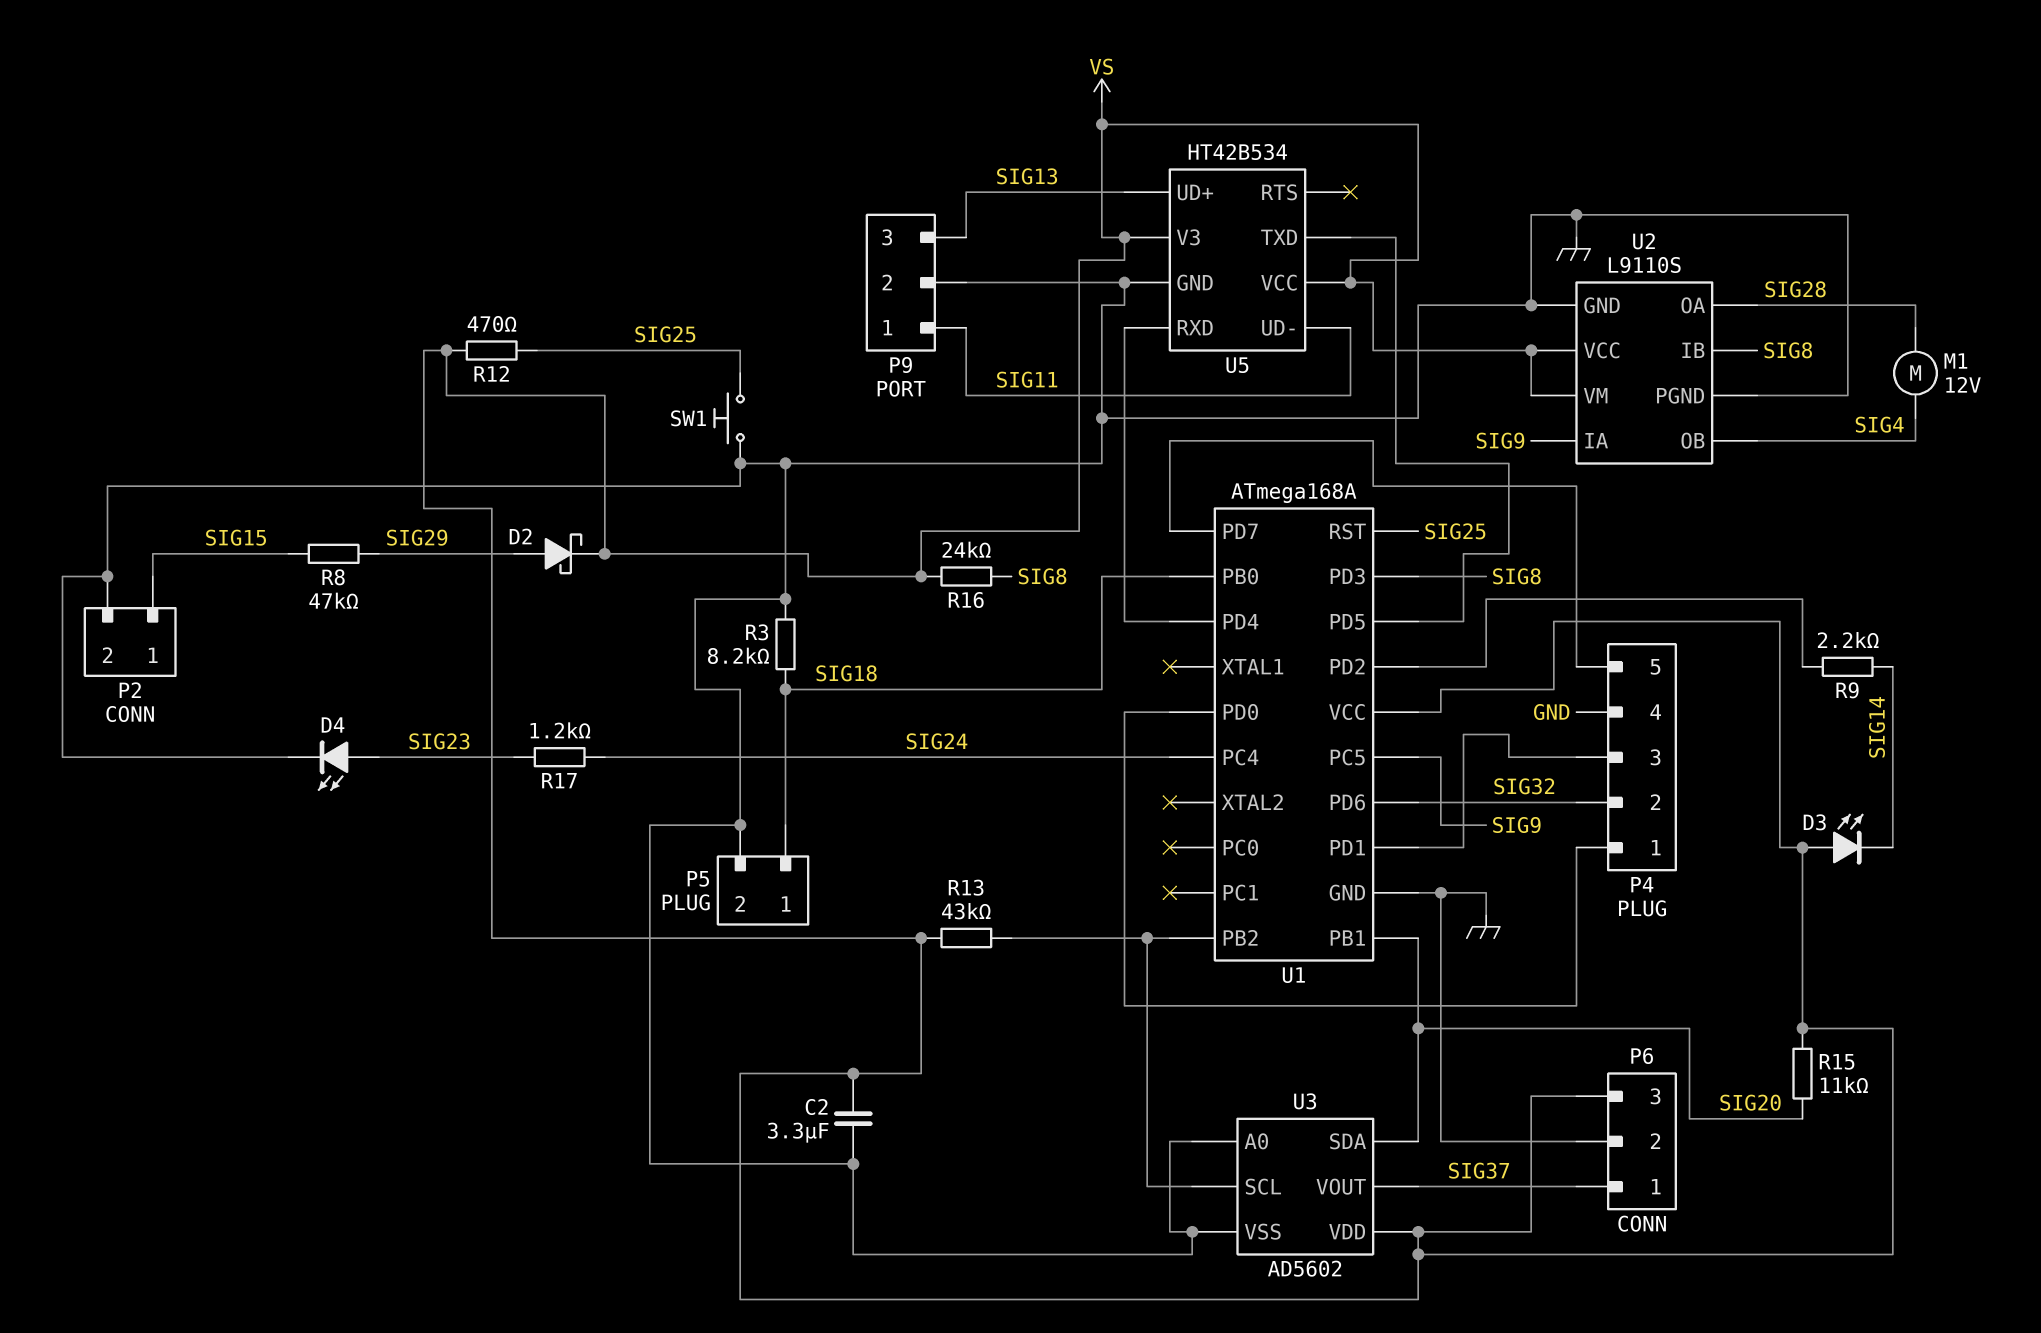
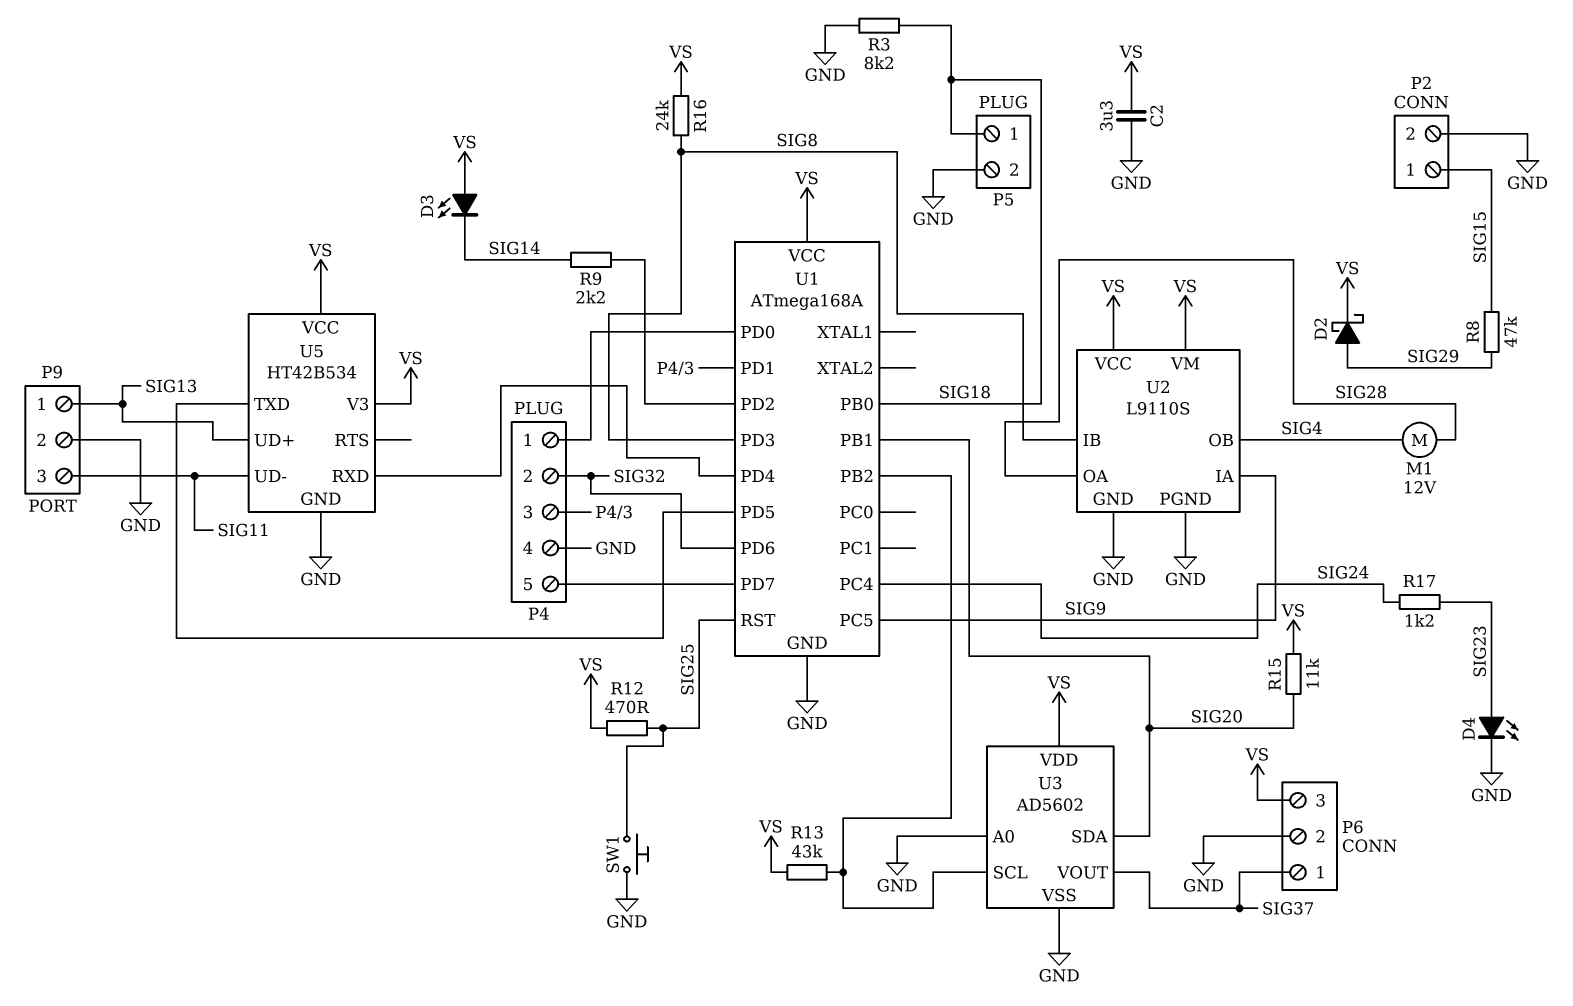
P9 pin 1: SIG11 -> SIG13
P9 pin 3: SIG13 -> SIG11

